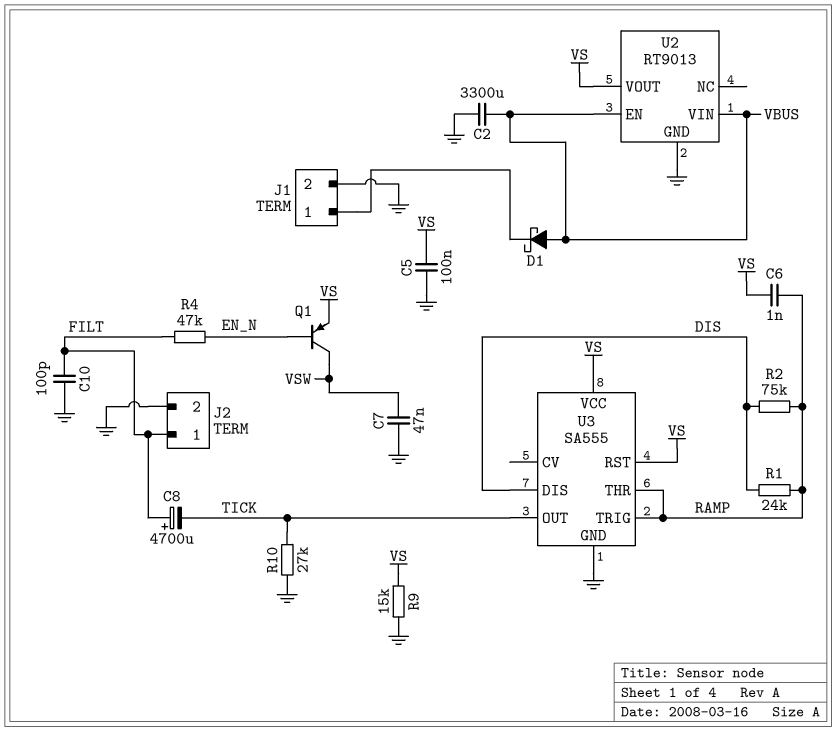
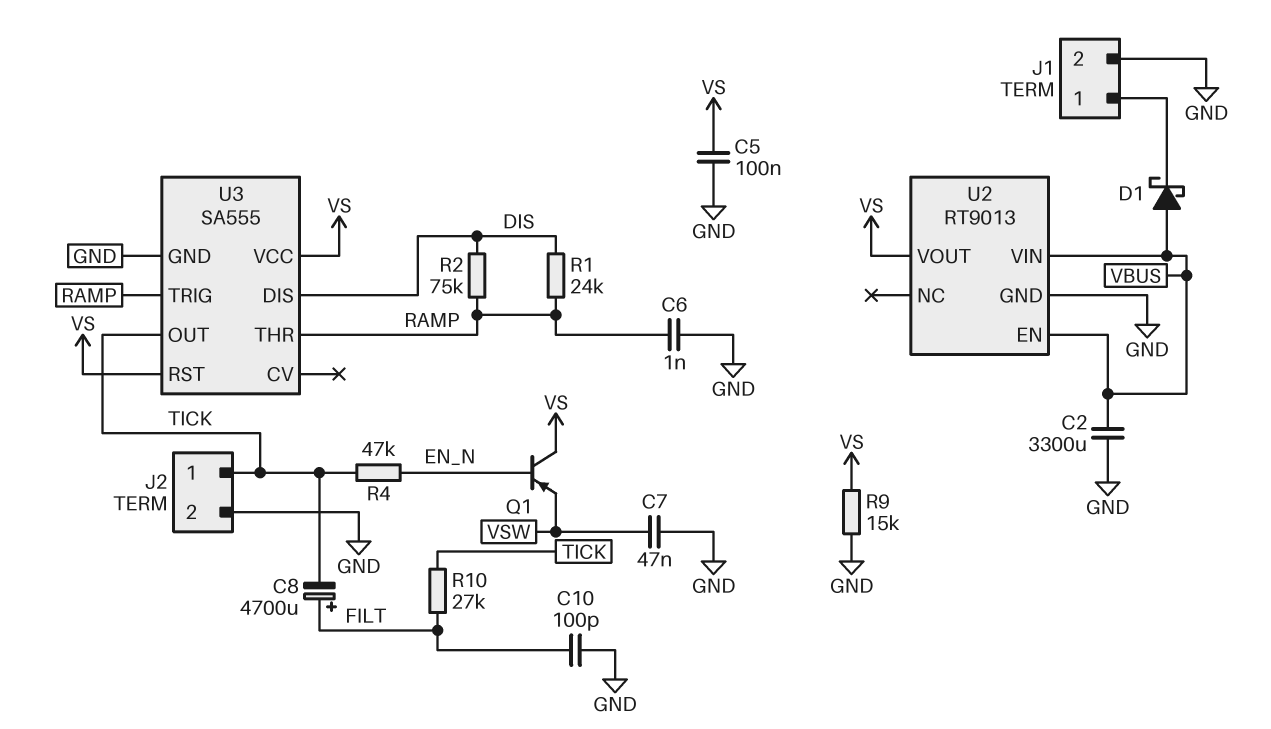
C6: 1nF (RAMP, VS) -> 1nF (GND, RAMP)
J2 pin 1: FILT -> TICK
Q1: PNP (B EN_N, C VSW, E VS) -> PNP (B EN_N, C VS, E VSW)
R4: 47k (EN_N, FILT) -> 47k (EN_N, TICK)
R10: 27k (GND, TICK) -> 27k (FILT, TICK)

